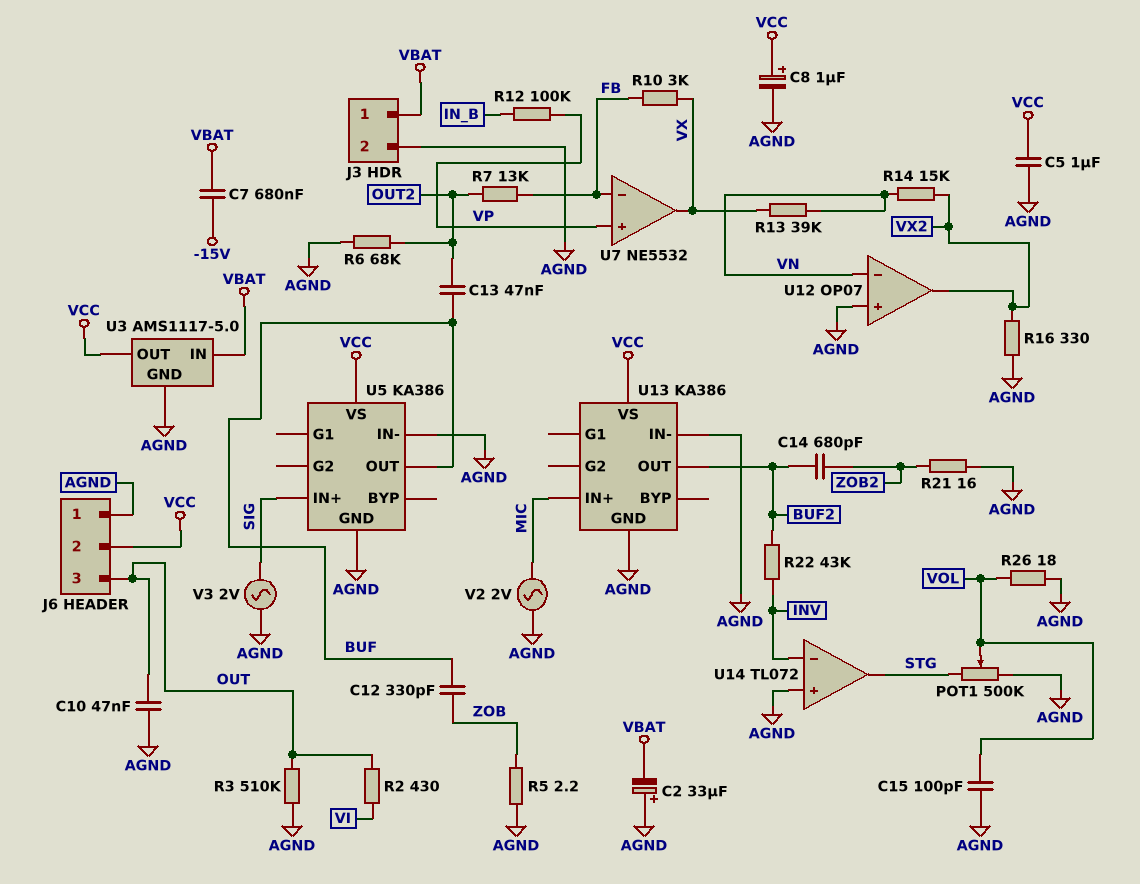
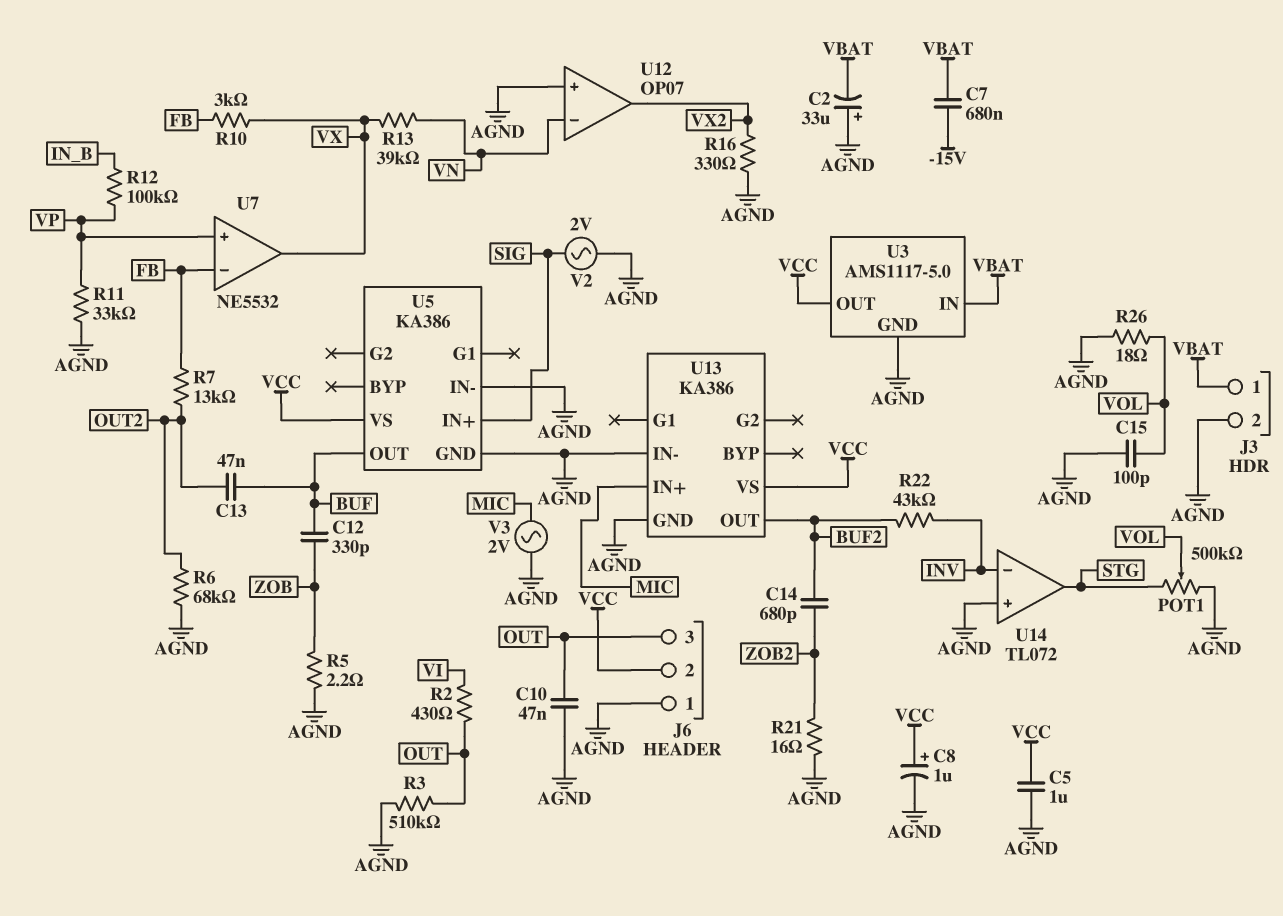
R11: none -> 33k (AGND, VP)
R14: 15k (VN, VX2) -> none
V2: AC 2V (AGND, MIC) -> AC 2V (AGND, SIG)
V3: AC 2V (AGND, SIG) -> AC 2V (AGND, MIC)

